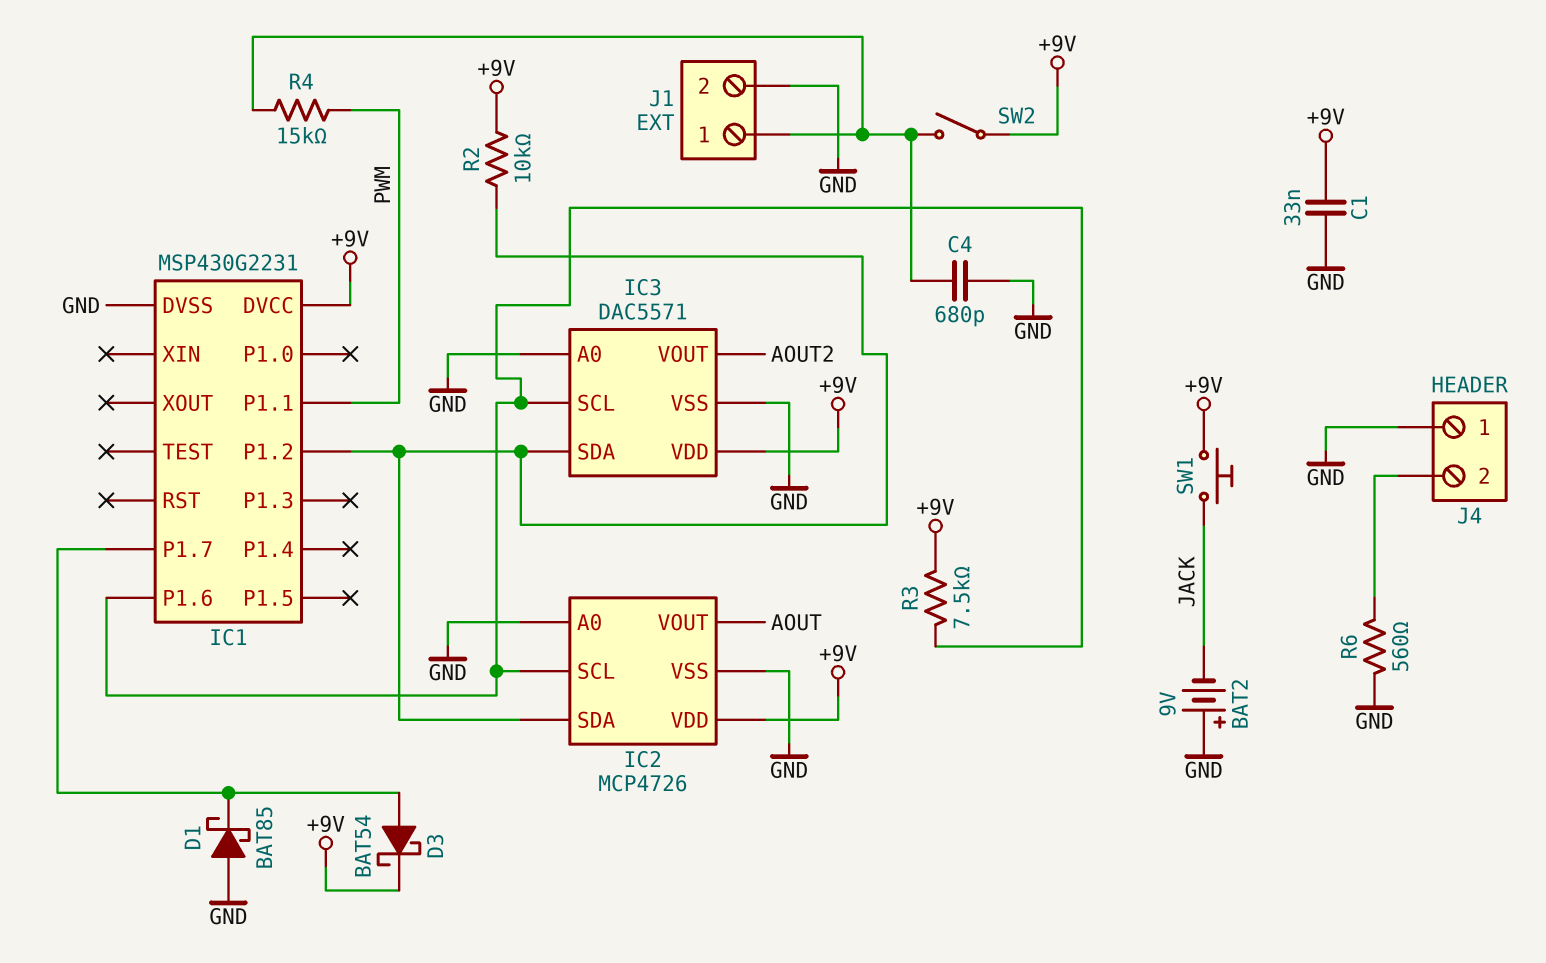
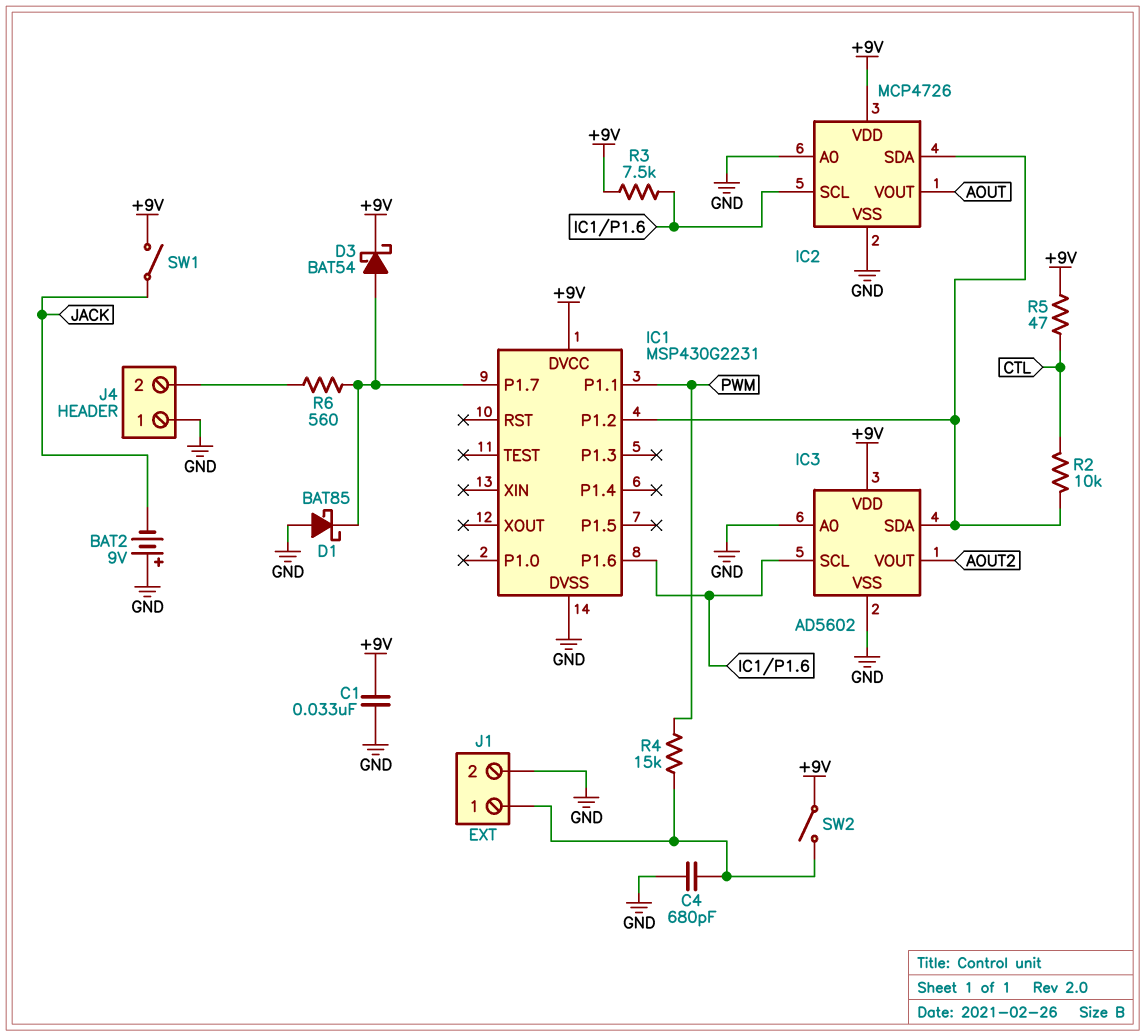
IC3: DAC5571 -> AD5602
R2: 10k (+9V, IC1/P1.2) -> 10k (CTL, IC1/P1.2)
R5: none -> 47 (+9V, CTL)
R6: 560 (GND, J4/2) -> 560 (IC1/P1.7, J4/2)
SW1: button (+9V, JACK) -> switch (+9V, JACK)

